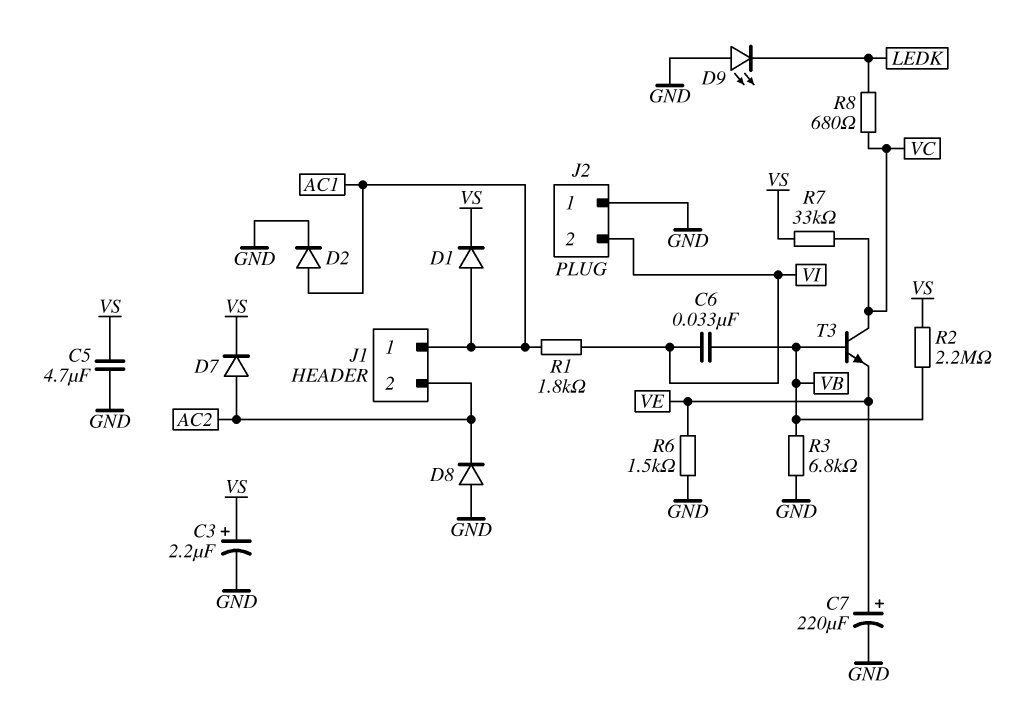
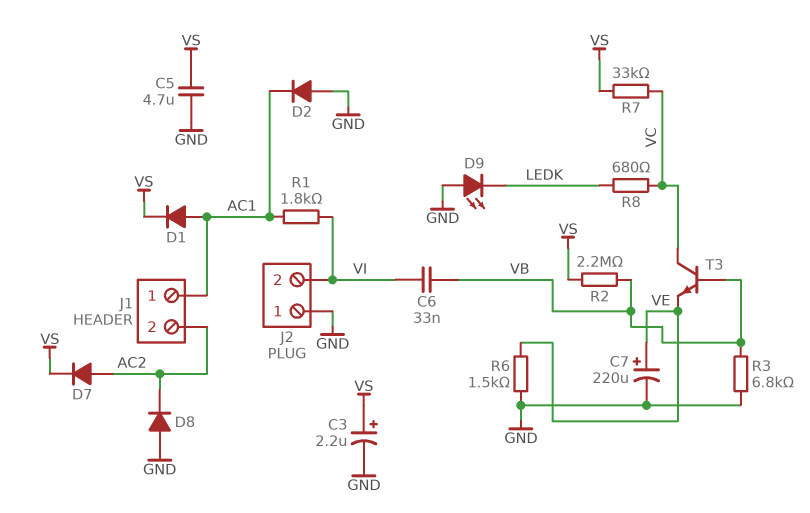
D2: diode (A AC1, K GND) -> diode (A GND, K AC1)

